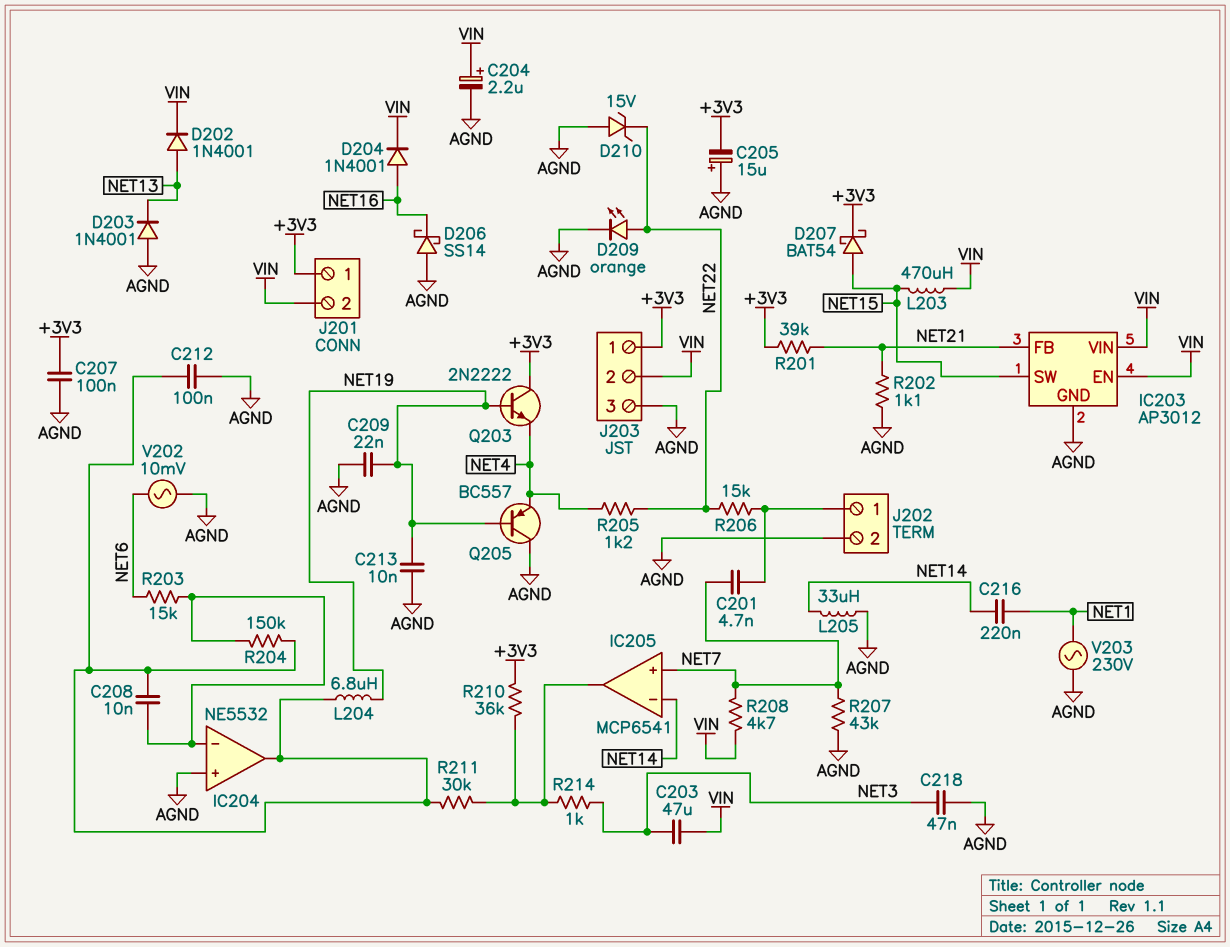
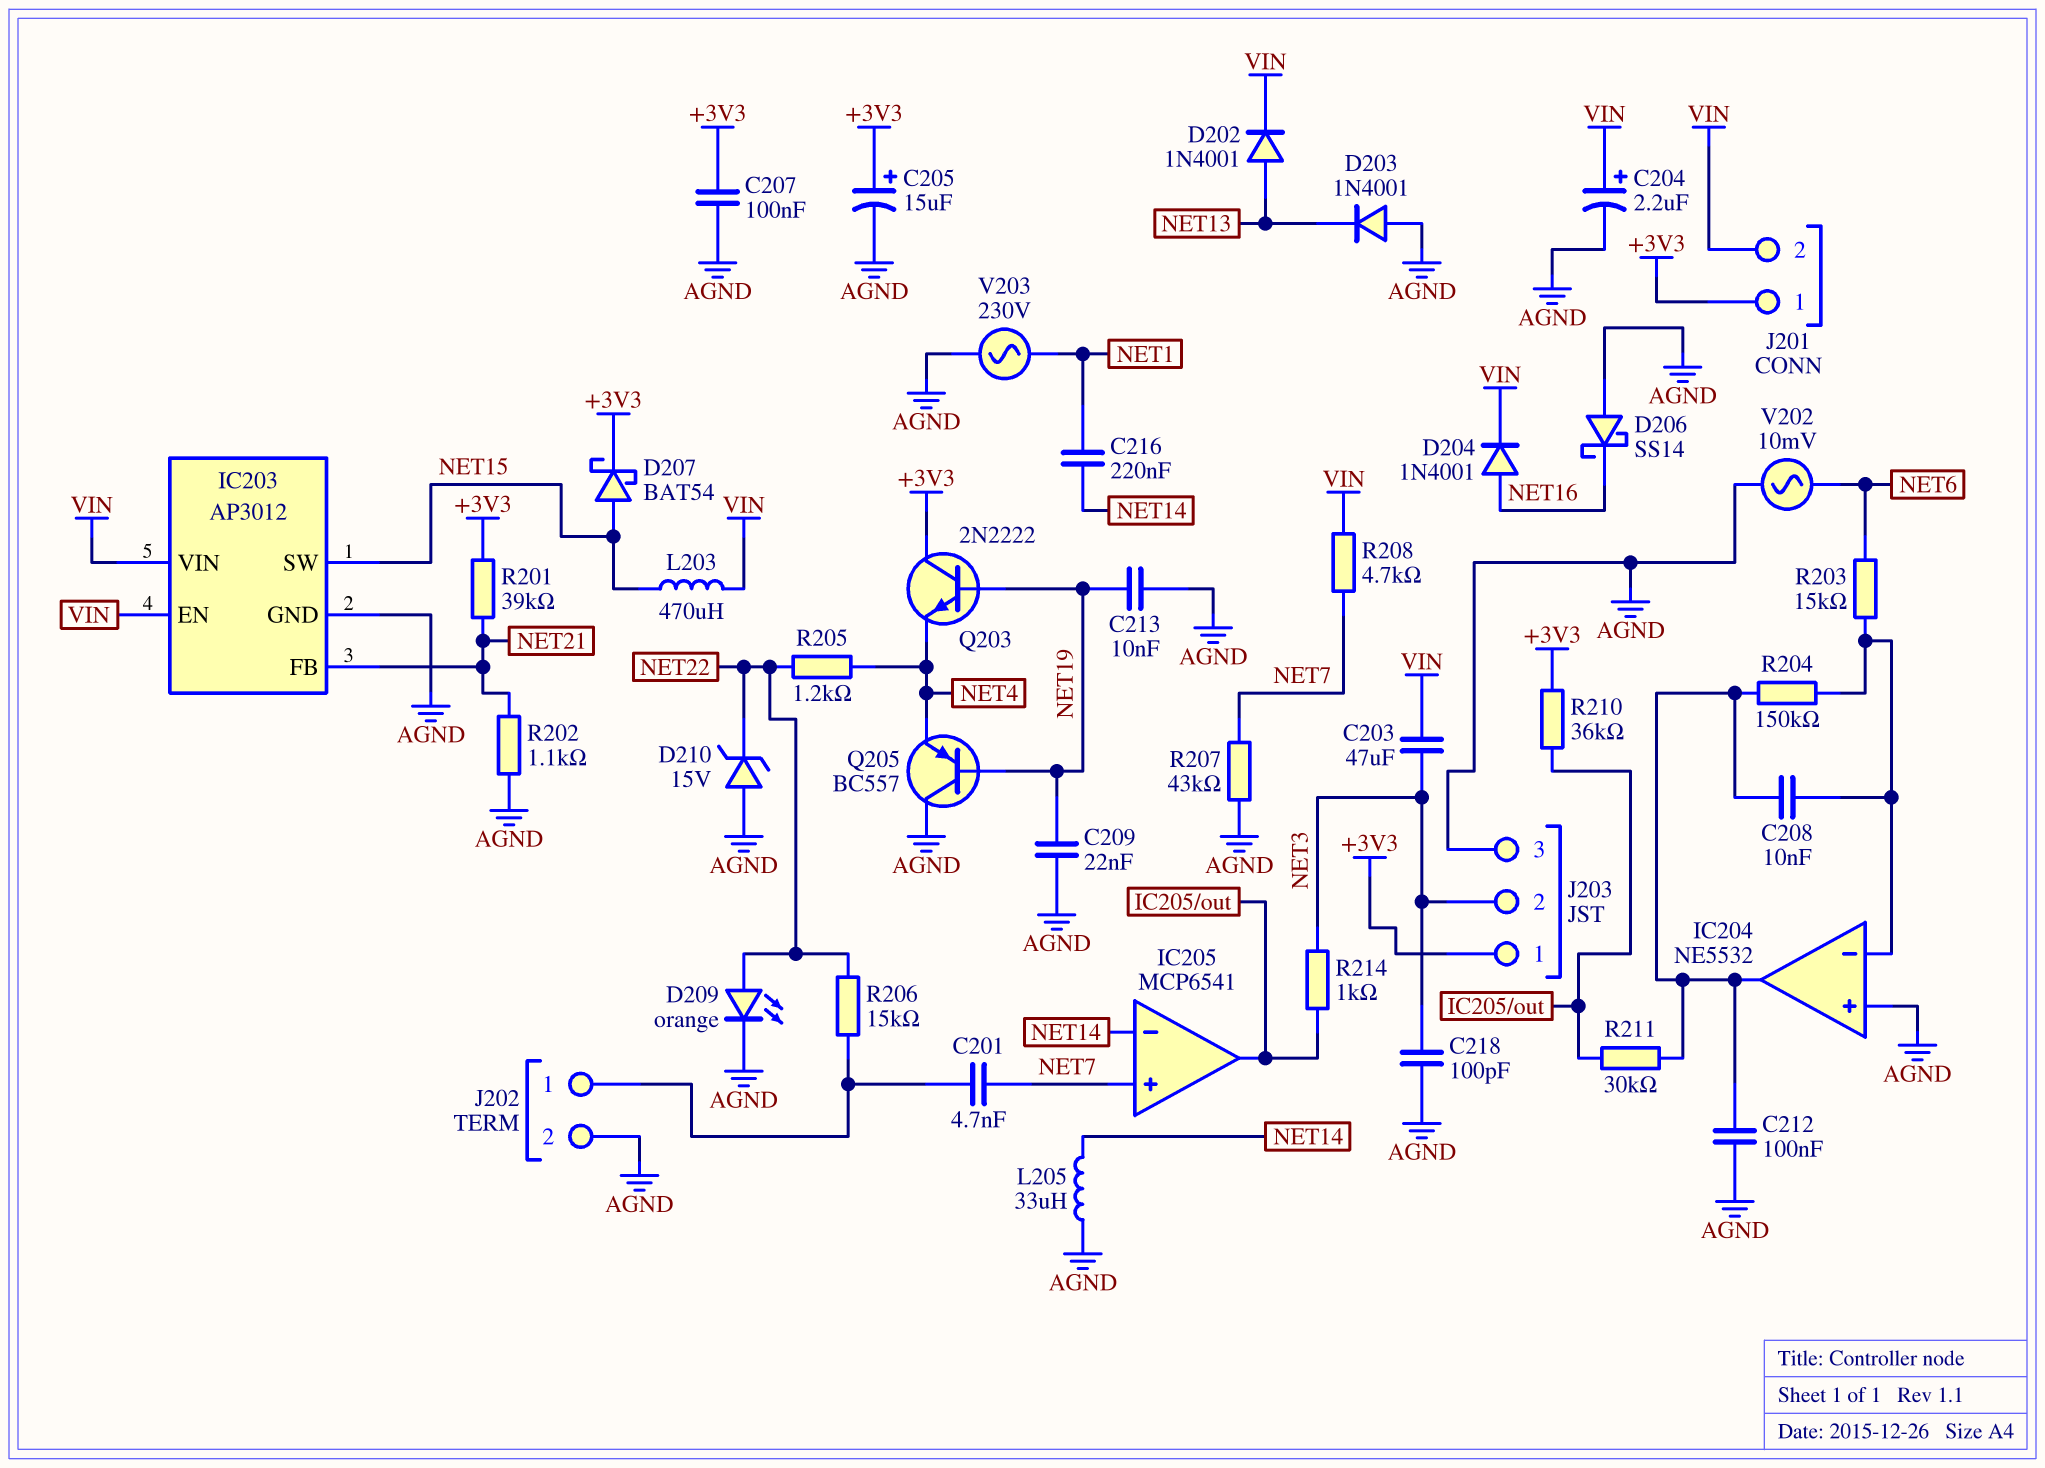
C205: 15uF (plus AGND, minus +3V3) -> 15uF (plus +3V3, minus AGND)
C218: 47nF (AGND, NET3) -> 100pF (AGND, NET3)
J203 pin 2: VIN -> NET3
L204: 6.8uH (IC204/out, NET19) -> none

